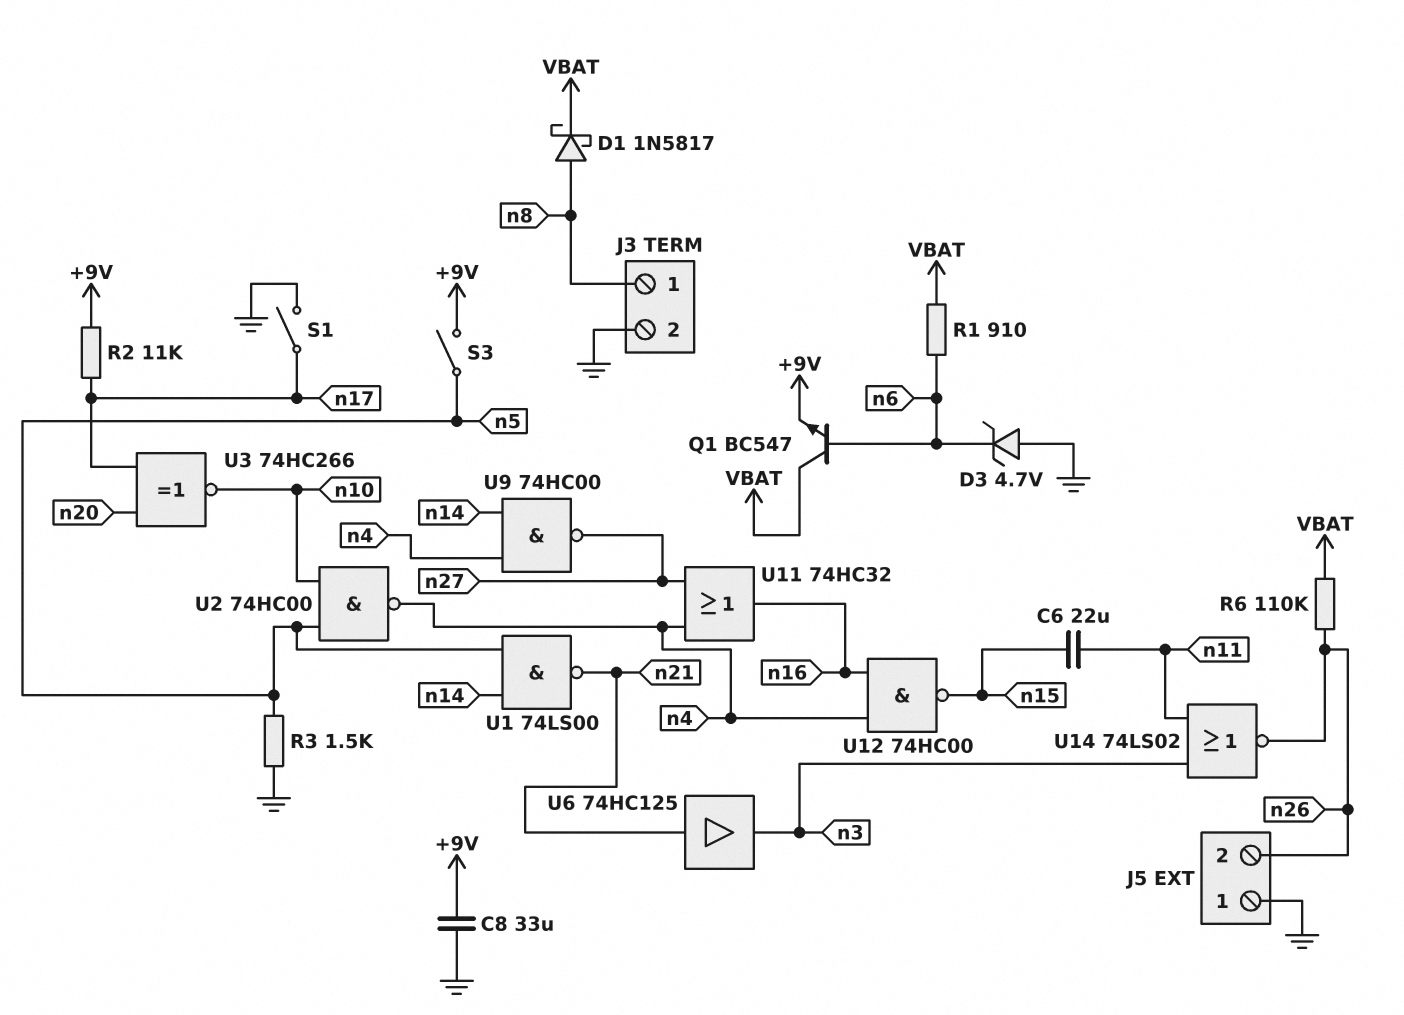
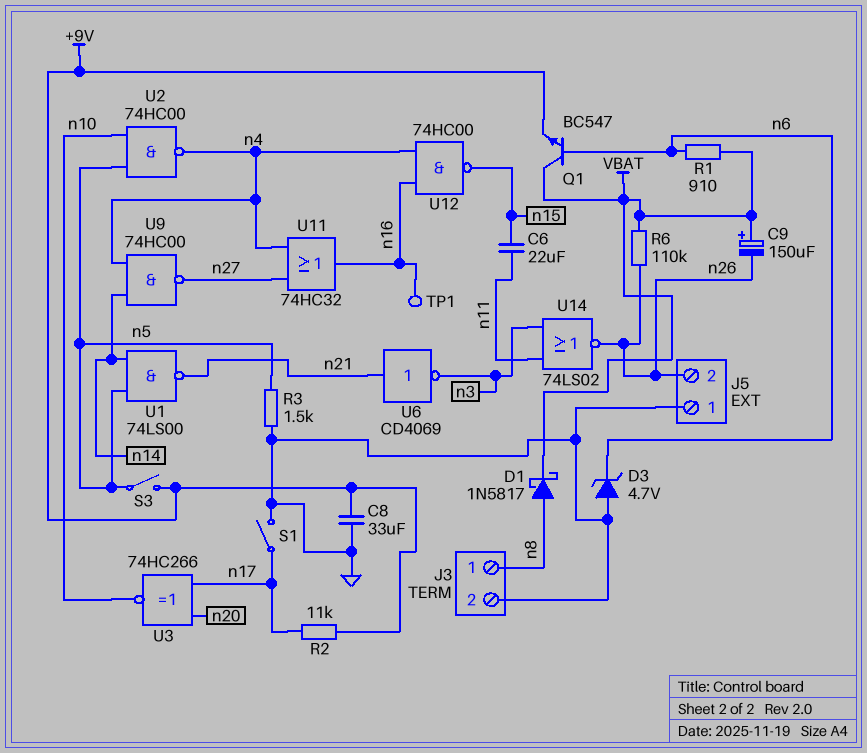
C9: none -> 150uF (plus VBAT, minus n26)
TP1: none -> test point (n16)
U6: buffer 74HC125 (in n21, out n3) -> NOT CD4069 (in n21, out n3)

